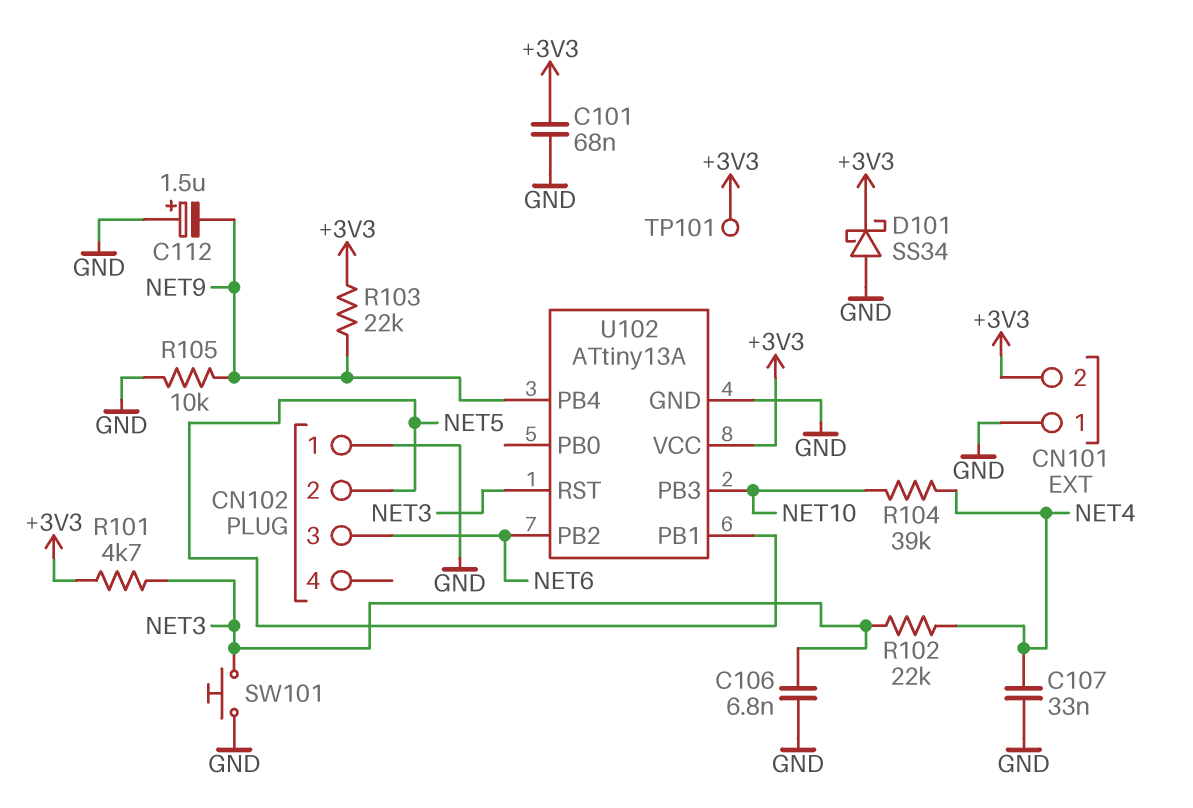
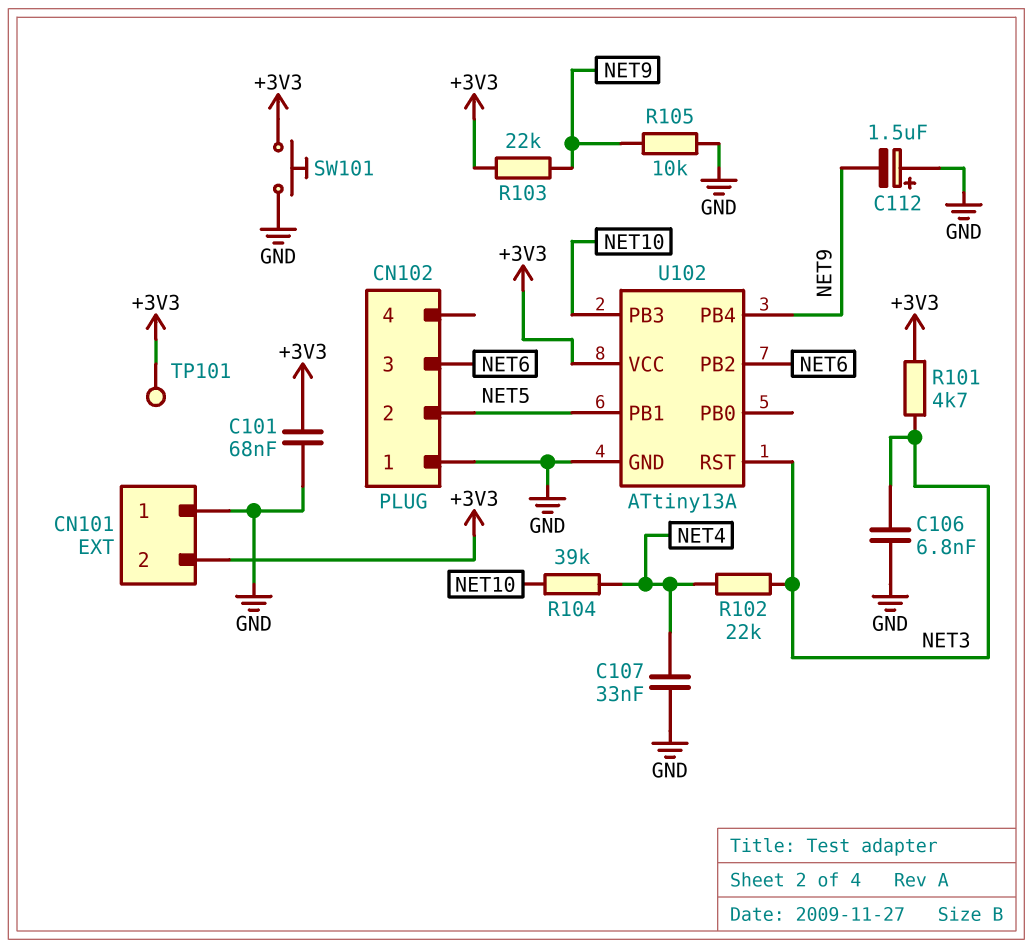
D101: schottky SS34 (A GND, K +3V3) -> none
SW101: button (GND, NET3) -> button (+3V3, GND)

